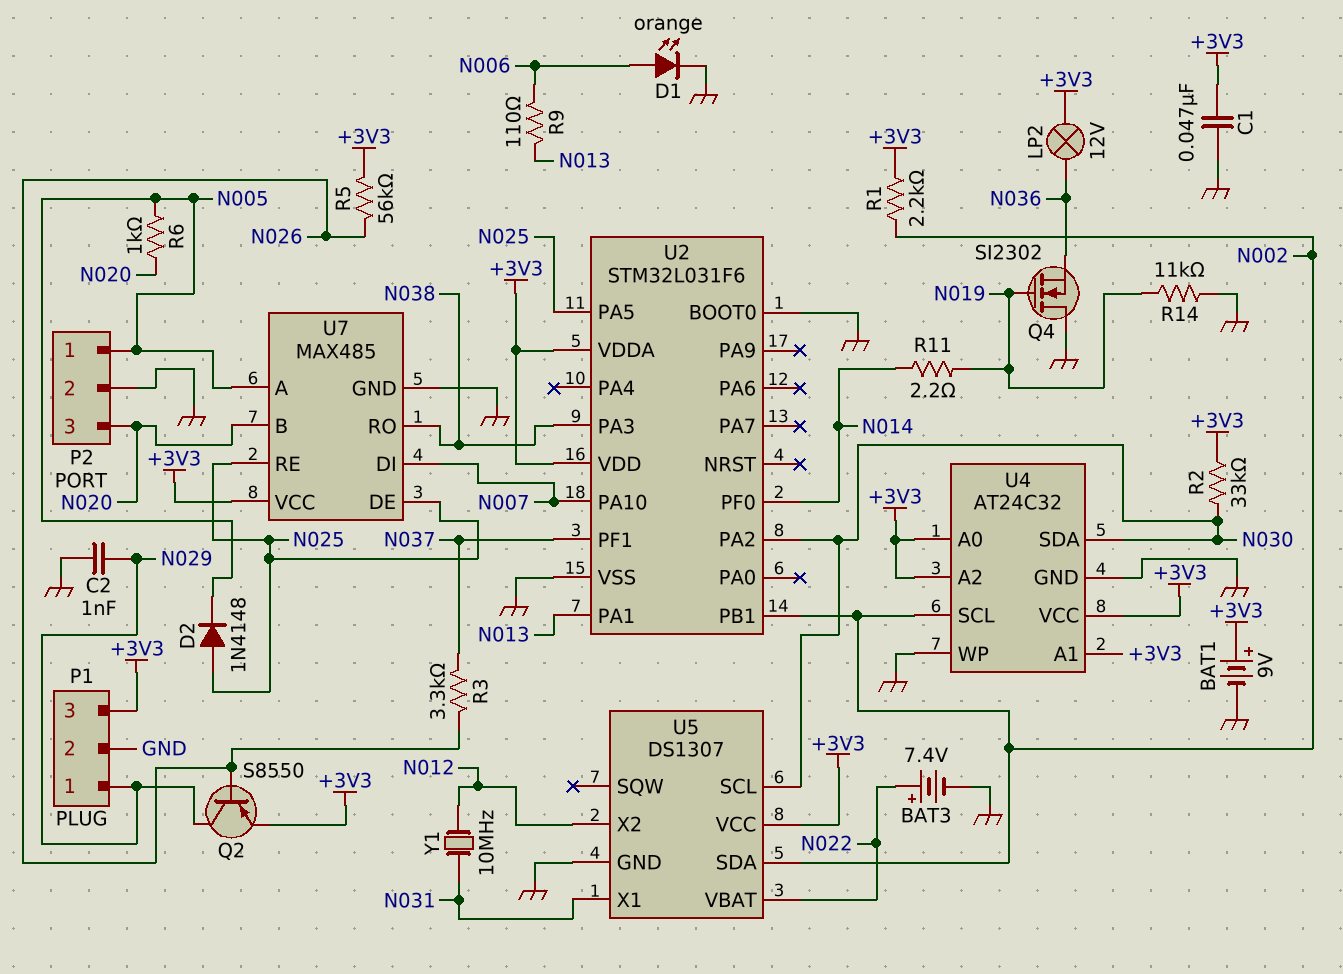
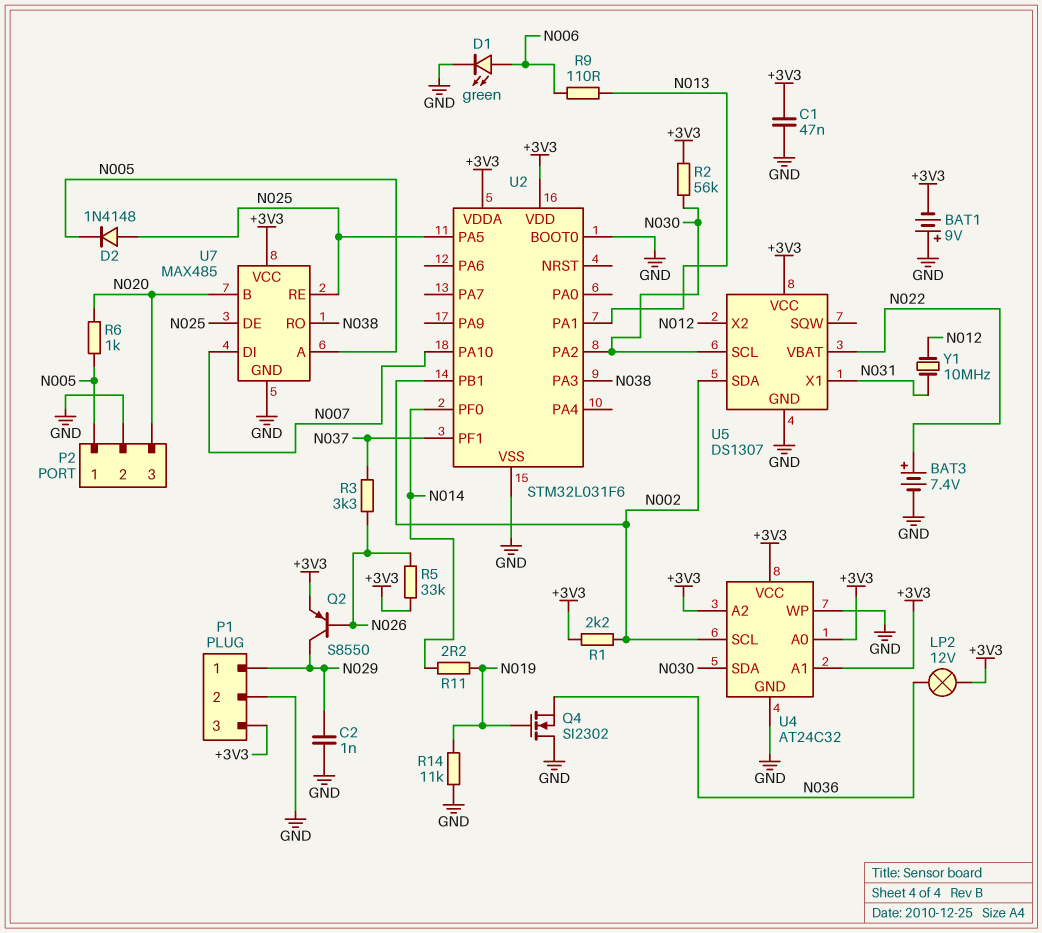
BAT1: 9V (plus +3V3, minus GND) -> 9V (plus GND, minus +3V3)
D1: LED orange (A N006, K GND) -> LED green (A N006, K GND)
R2: 33k (+3V3, N030) -> 56k (+3V3, N030)
R5: 56k (+3V3, N026) -> 33k (+3V3, N026)

